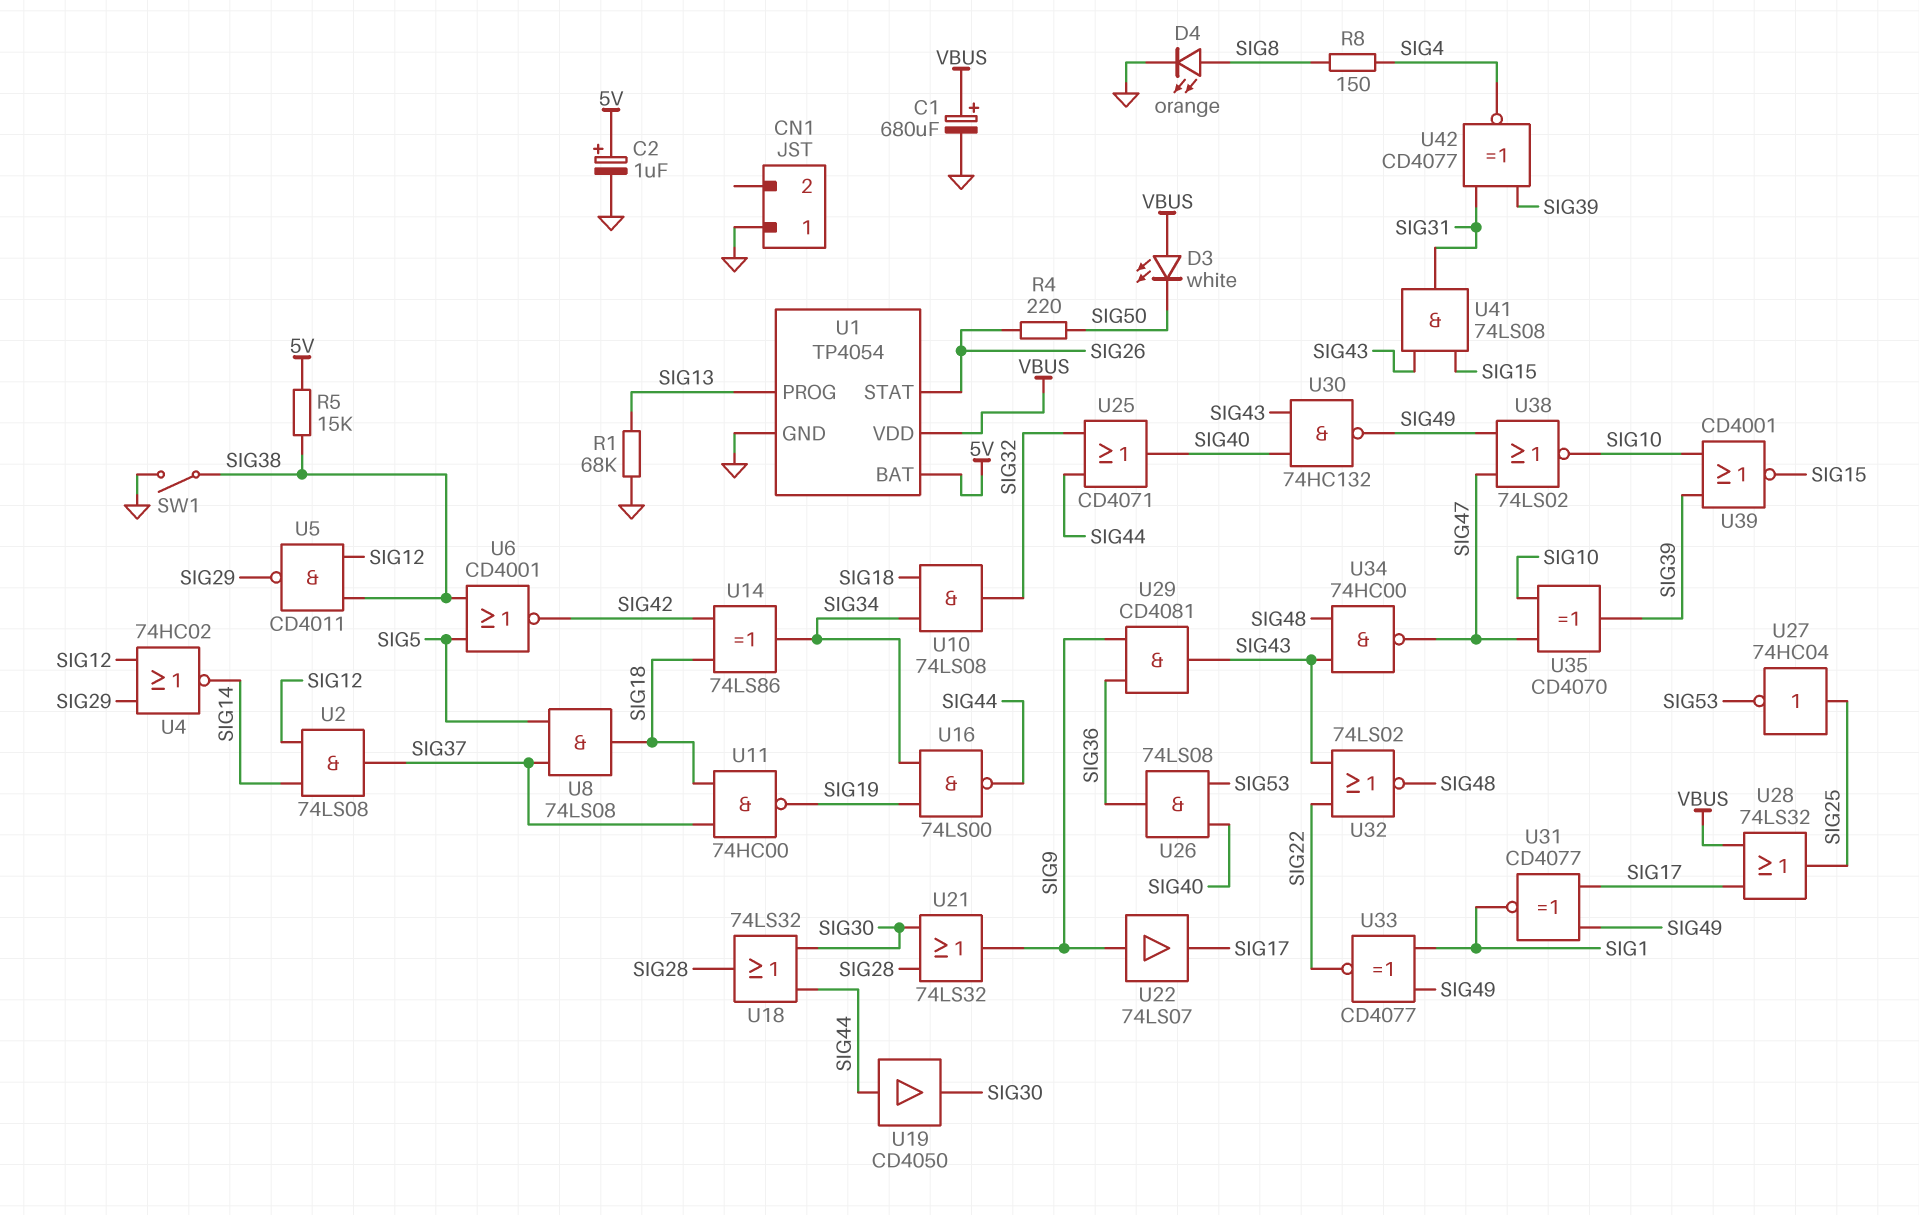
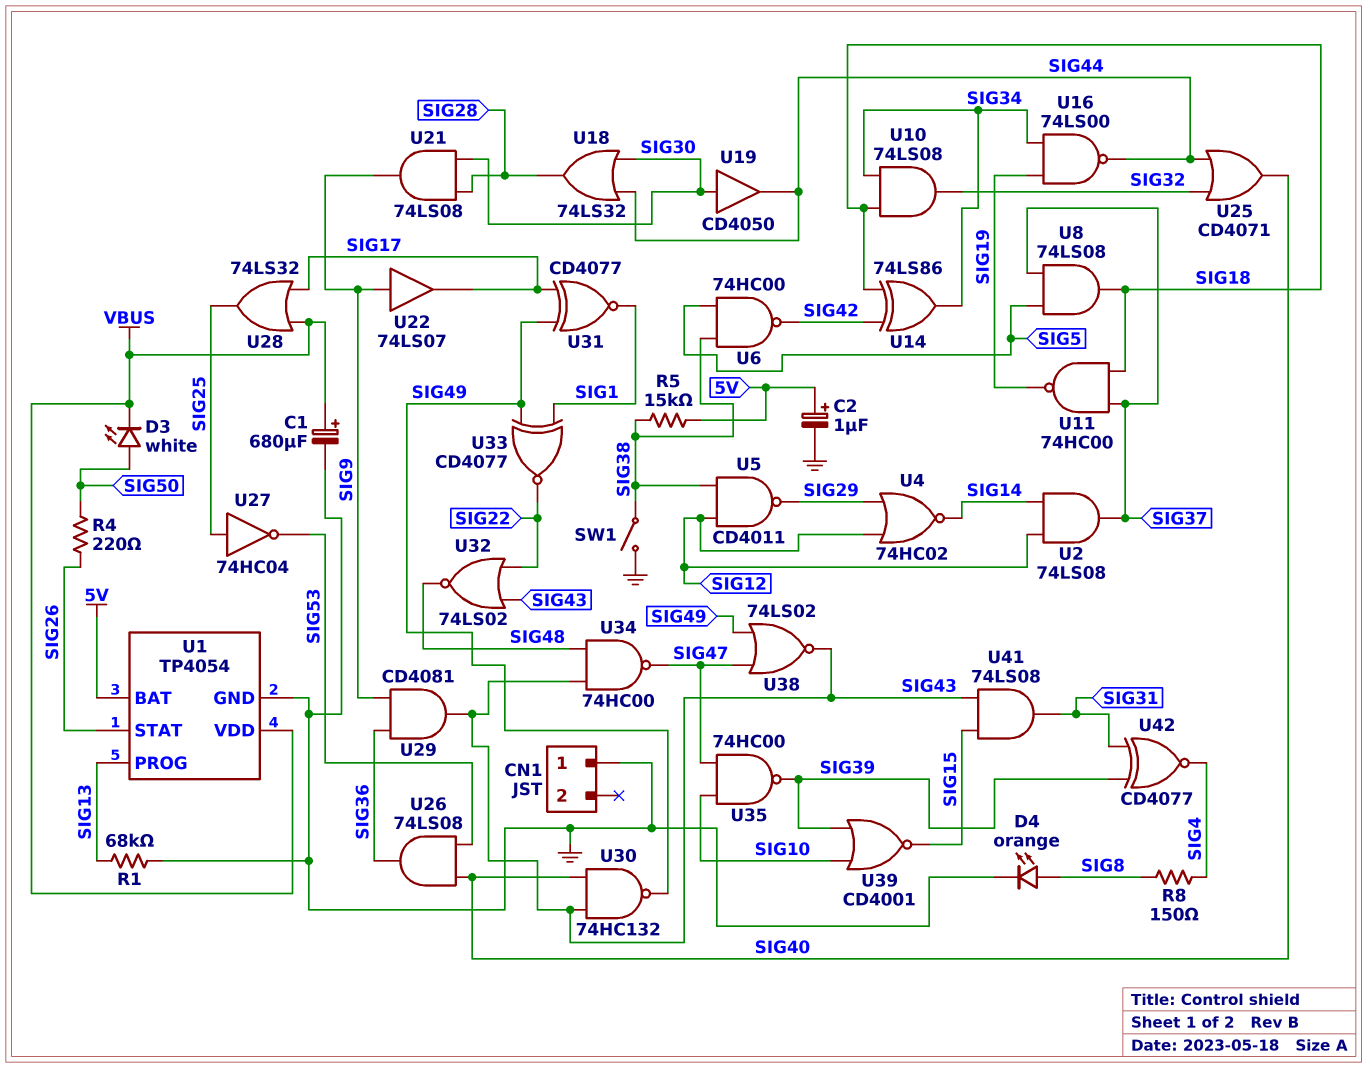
D3: LED white (A VBUS, K SIG50) -> LED white (A SIG50, K VBUS)
U6: NOR CD4001 (in SIG5, in SIG38, out SIG42) -> NAND 74HC00 (in SIG5, in SIG38, out SIG42)
U19: buffer CD4050 (in SIG44, out SIG30) -> buffer CD4050 (in SIG30, out SIG44)
U21: OR 74LS32 (in SIG28, in SIG30, out SIG9) -> AND 74LS08 (in SIG28, in SIG30, out SIG9)
U35: XOR CD4070 (in SIG10, in SIG47, out SIG39) -> NAND 74HC00 (in SIG10, in SIG47, out SIG39)
U38: NOR 74LS02 (in SIG47, in SIG49, out SIG10) -> NOR 74LS02 (in SIG47, in SIG49, out SIG43)

